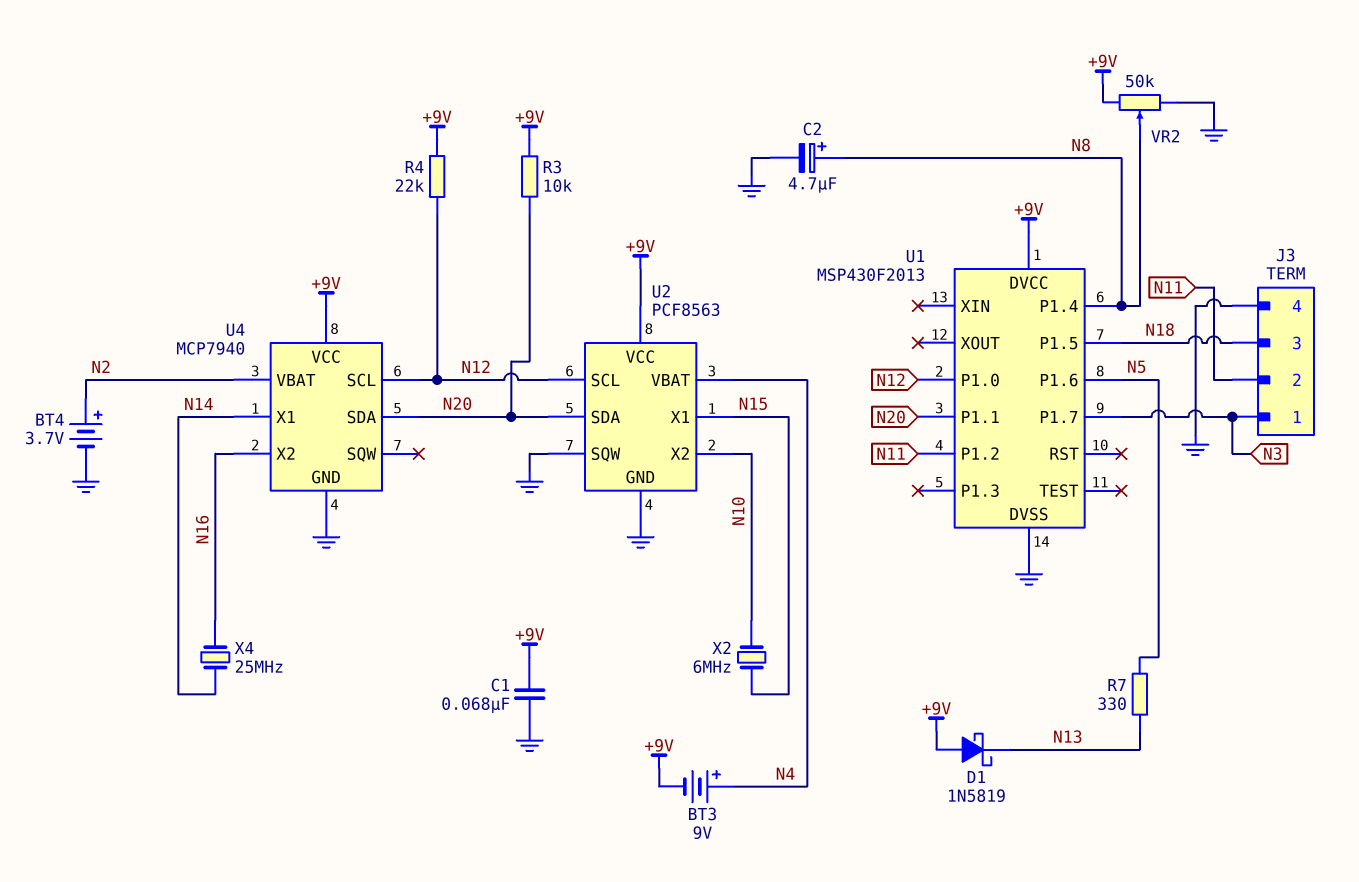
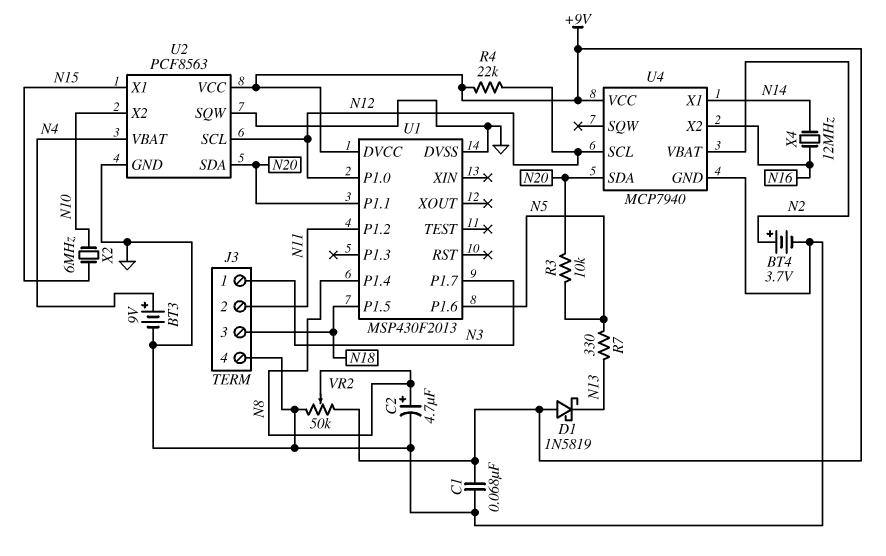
BT3: 9V (plus N4, minus +9V) -> 9V (plus N4, minus GND)
R3: 10k (+9V, N20) -> 10k (N5, N20)
X4: 25MHz (N14, N16) -> 12MHz (N14, N16)

